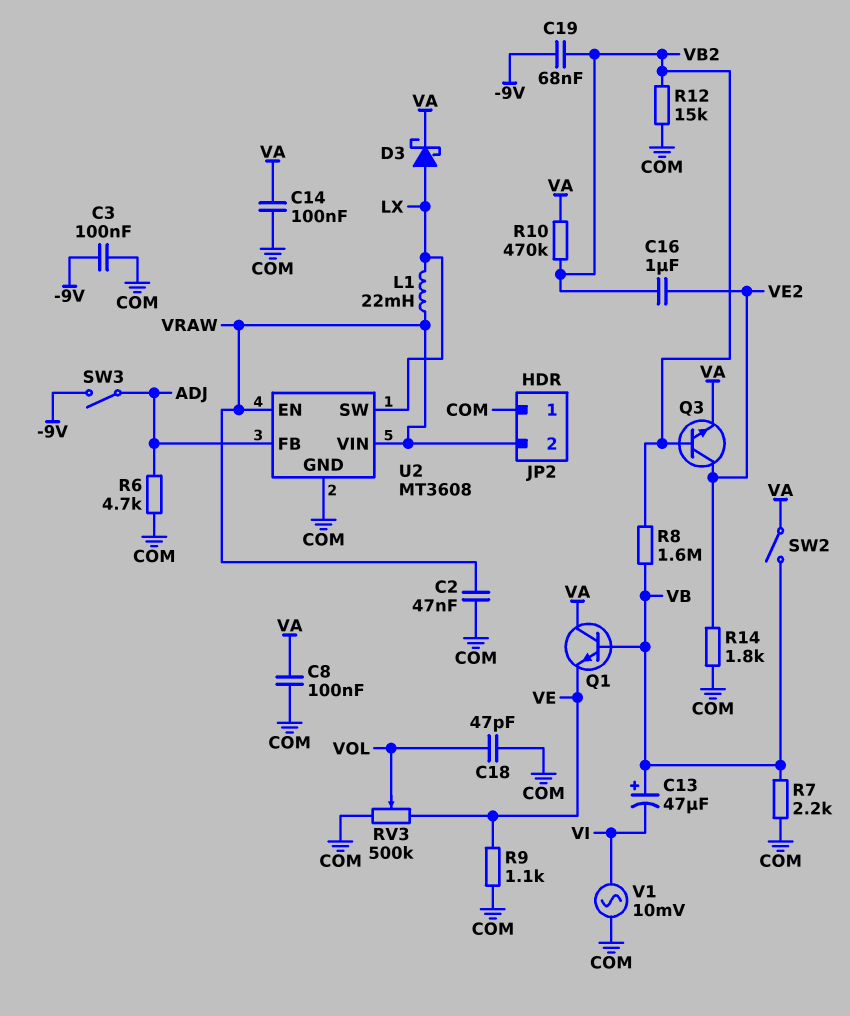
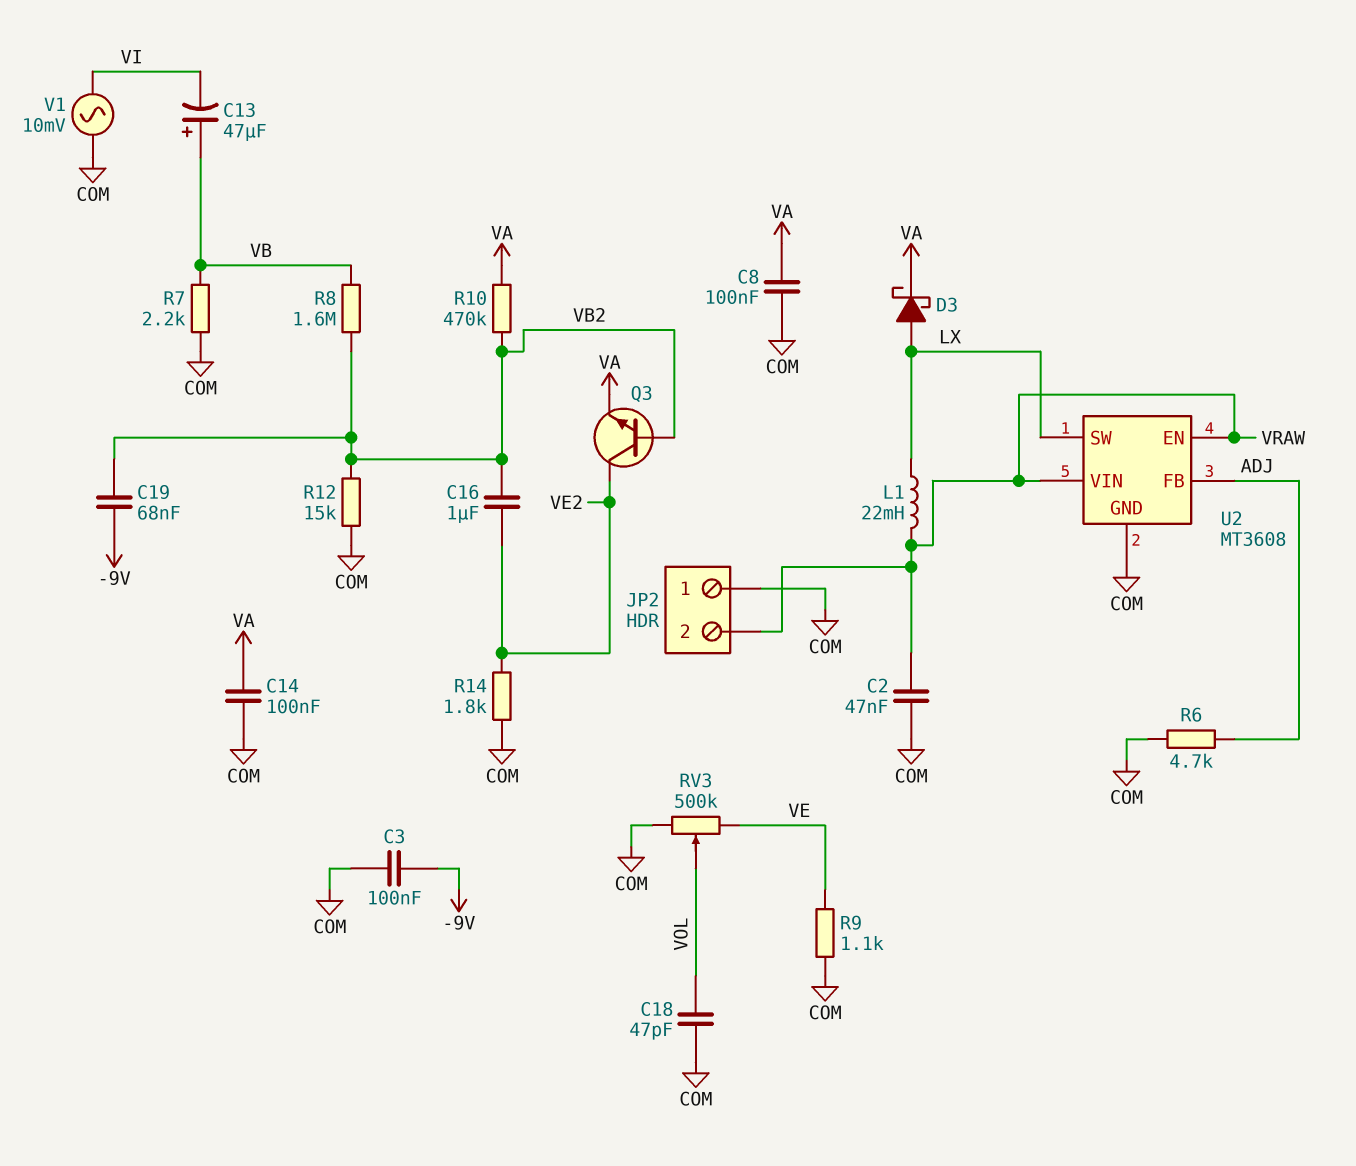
Q1: NPN (B VB, C VA, E VE) -> none
SW2: switch (VA, VB) -> none
SW3: switch (-9V, ADJ) -> none

